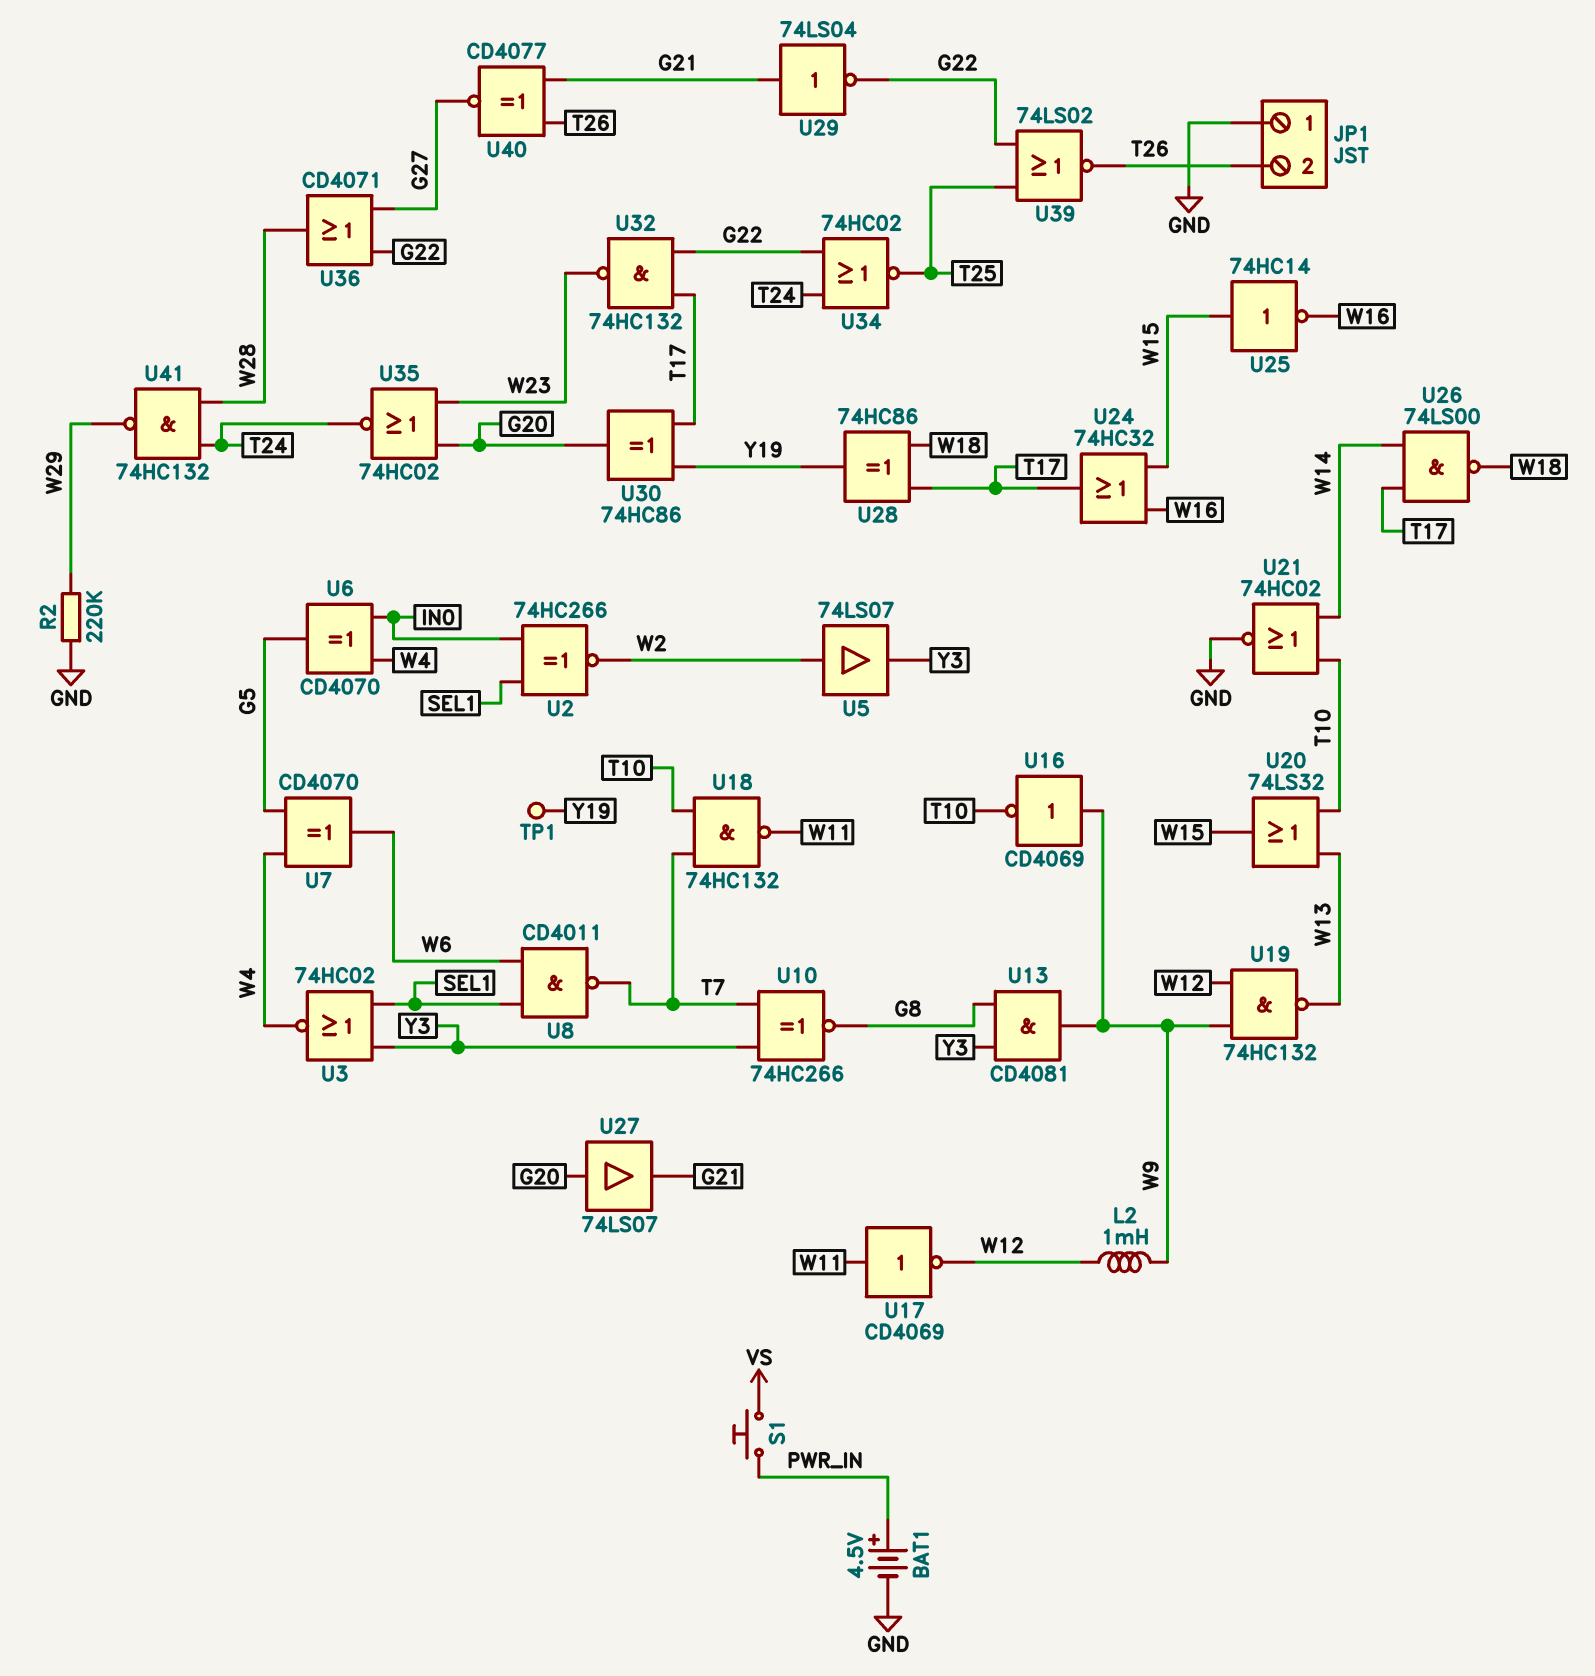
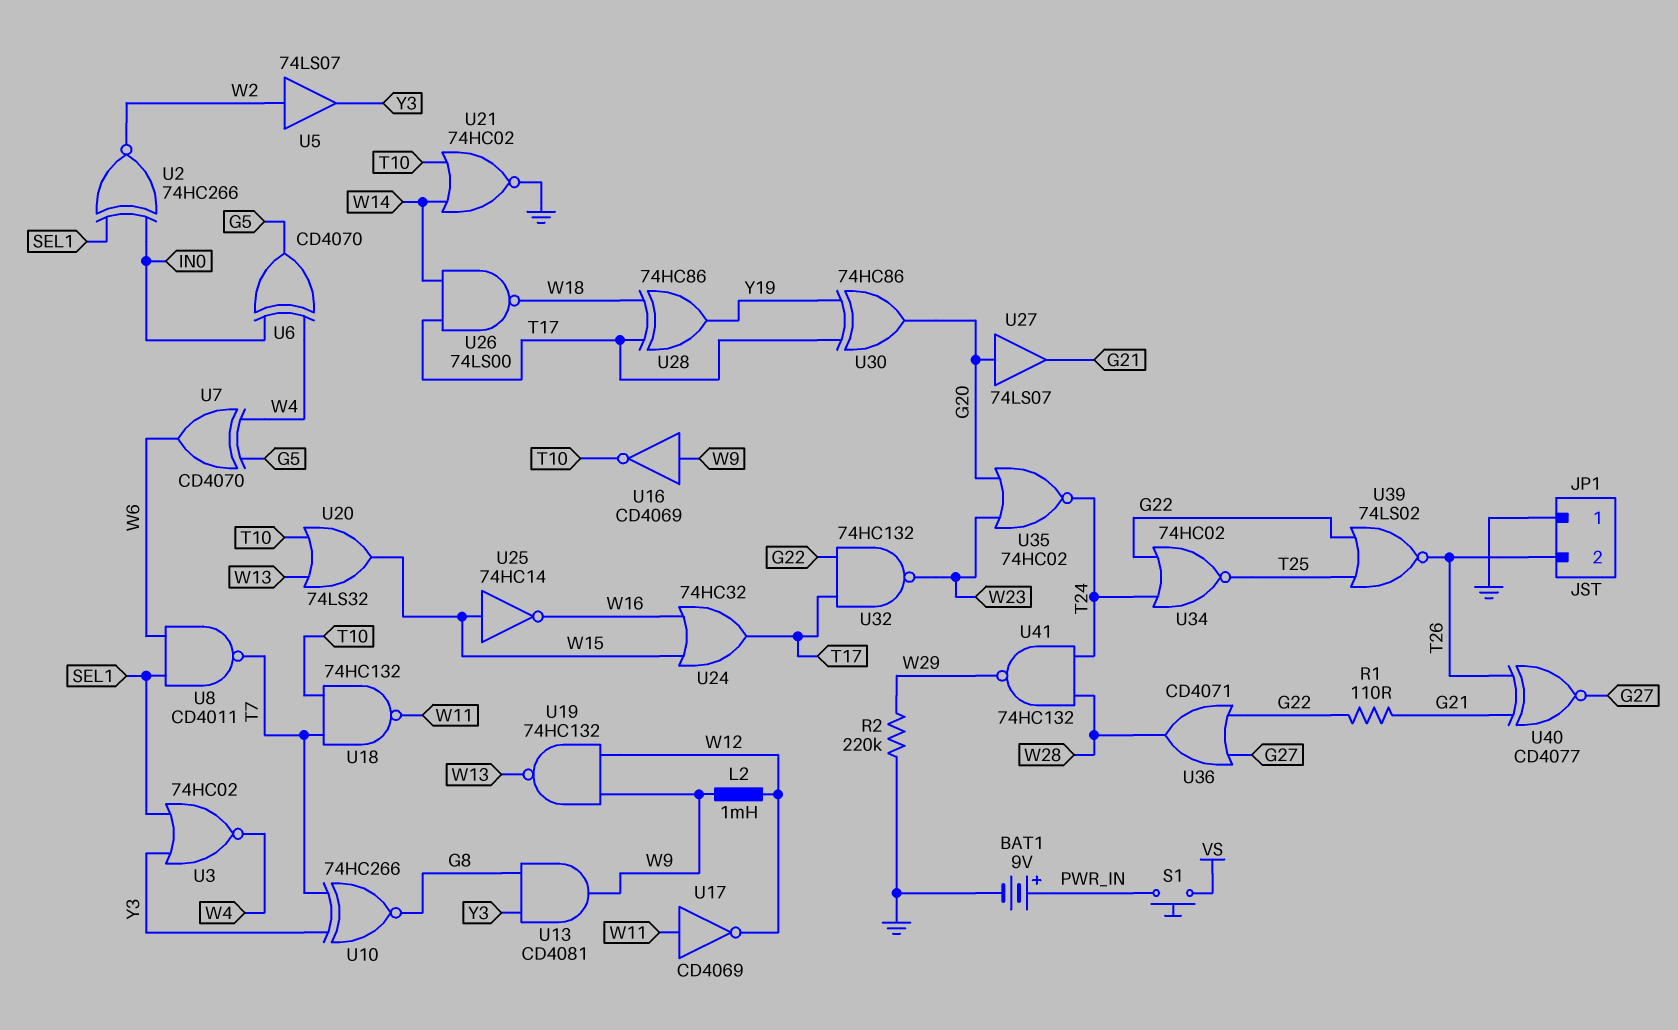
BAT1: 4.5V (plus PWR_IN, minus GND) -> 9V (plus PWR_IN, minus GND)
R1: none -> 110 (G21, G22)
TP1: test point (Y19) -> none
U29: NOT 74LS04 (in G21, out G22) -> none

